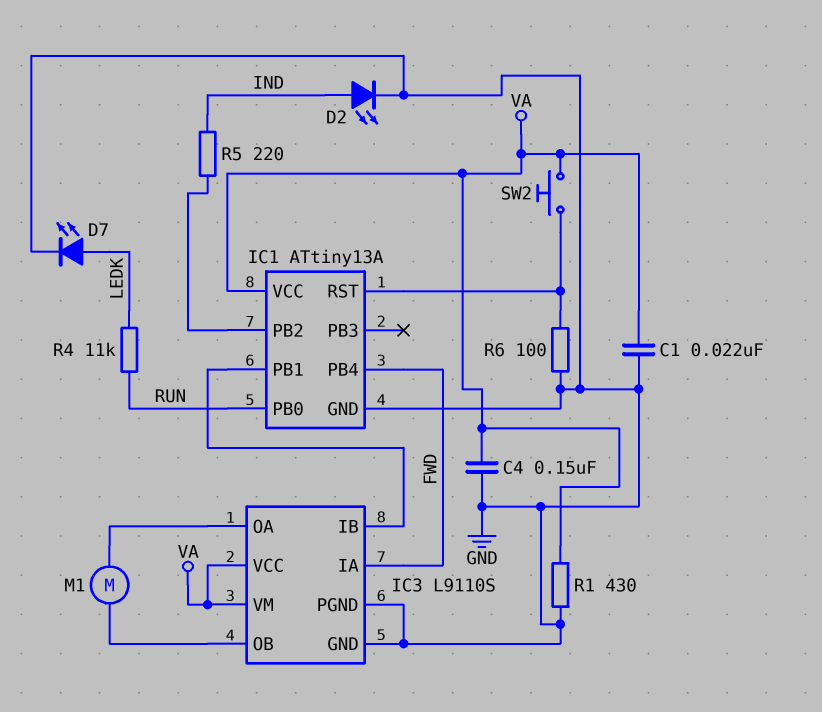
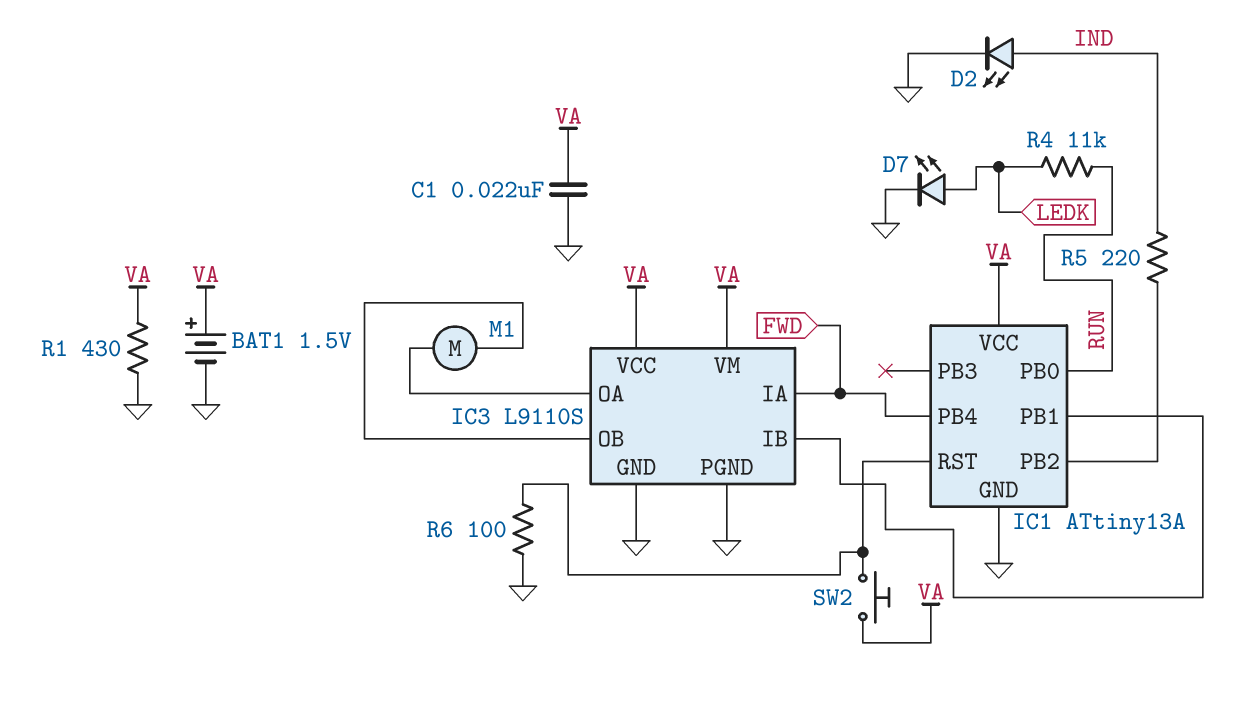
BAT1: none -> 1.5V (plus VA, minus GND)
C4: 150nF (GND, VA) -> none

